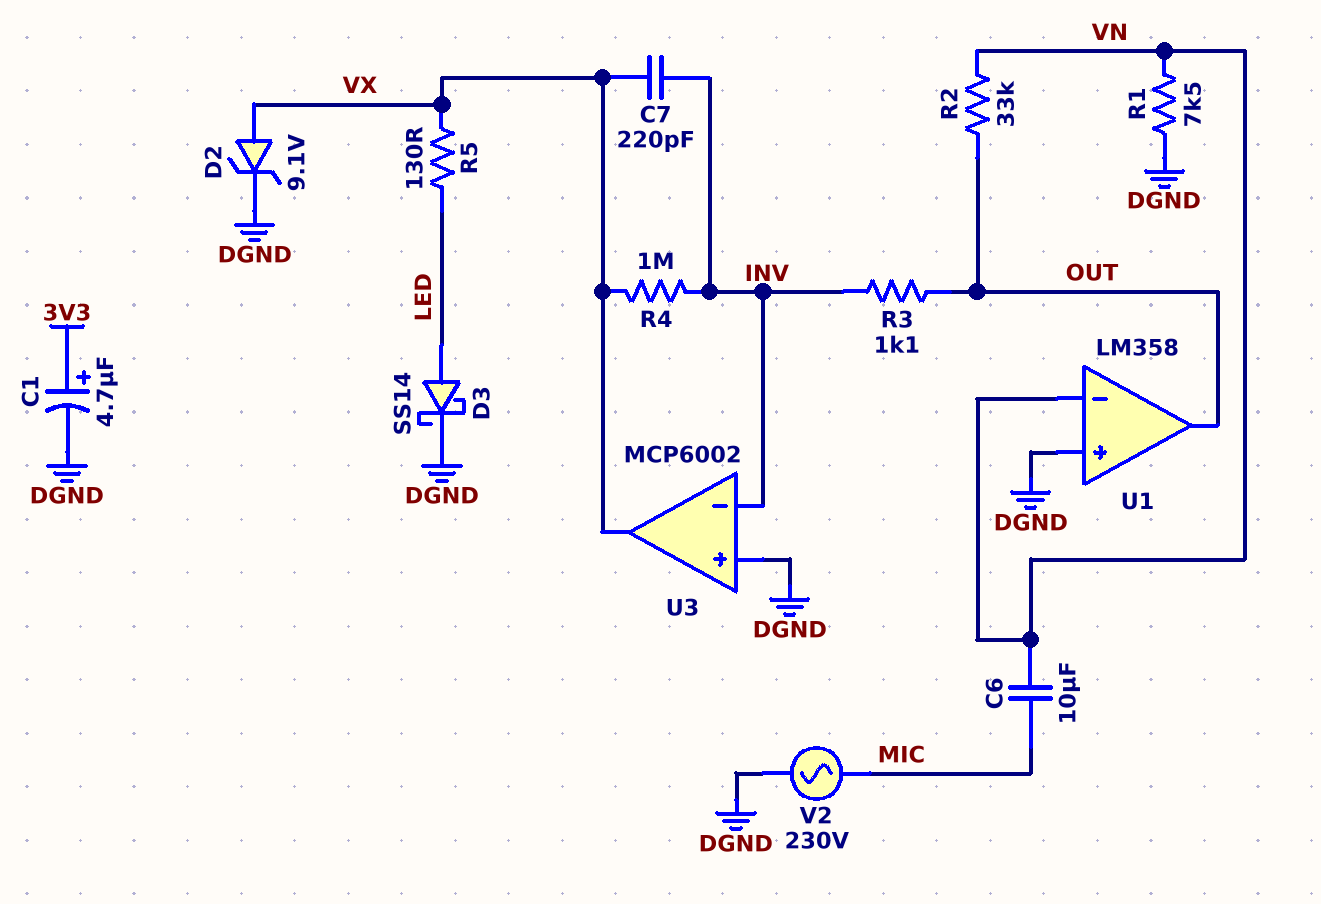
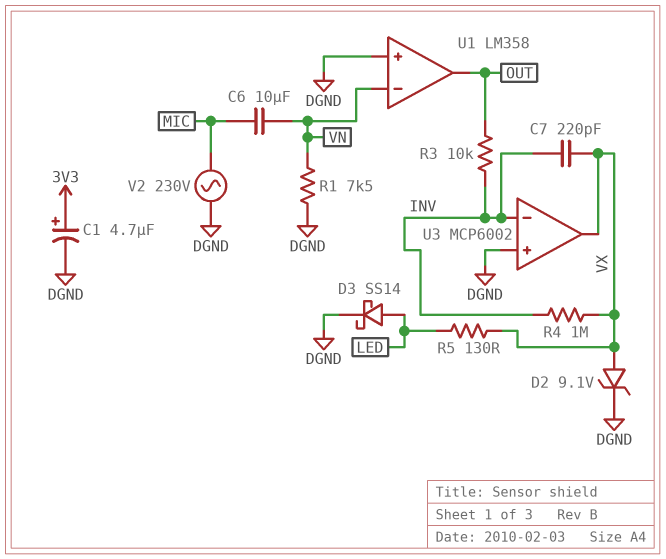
R2: 33k (OUT, VN) -> none
R3: 1.1k (INV, OUT) -> 10k (INV, OUT)

